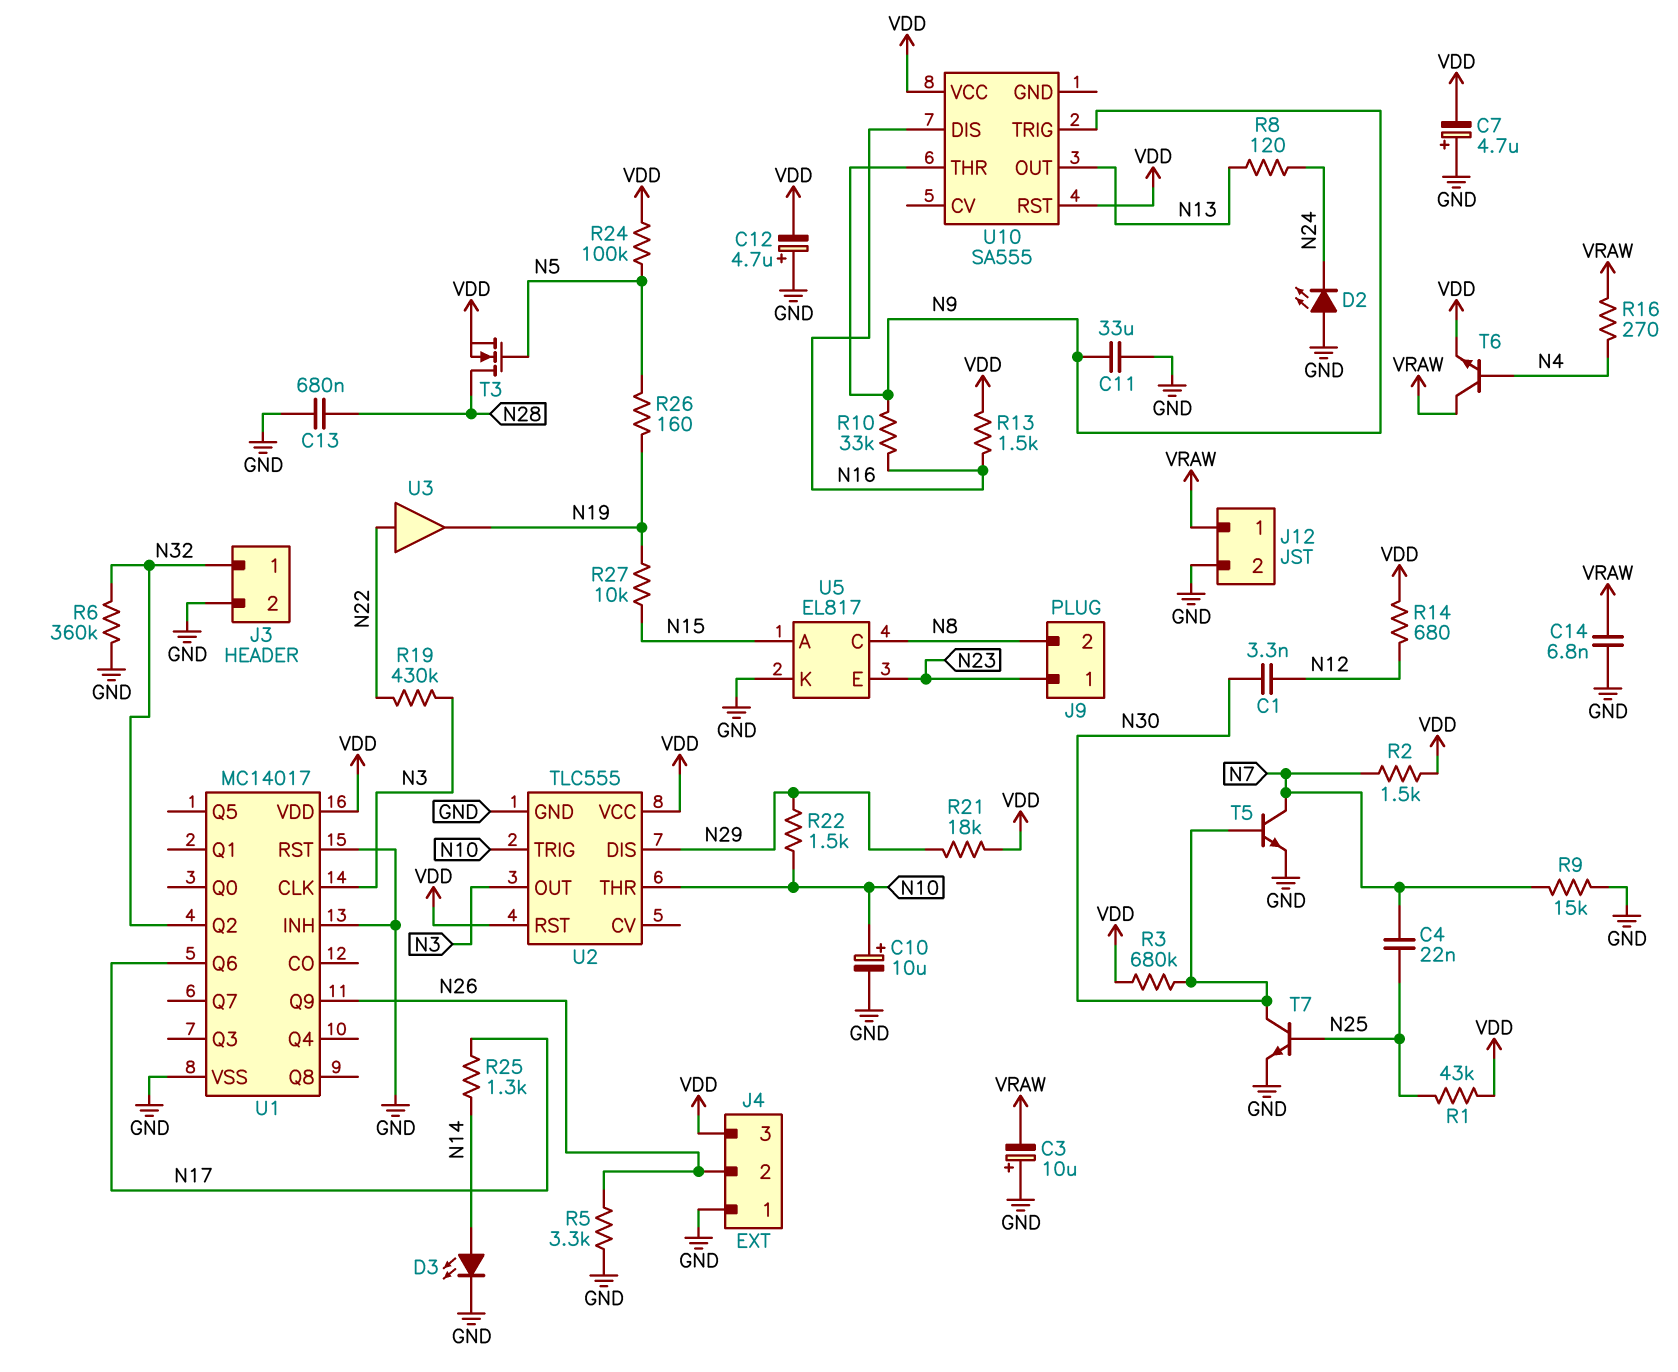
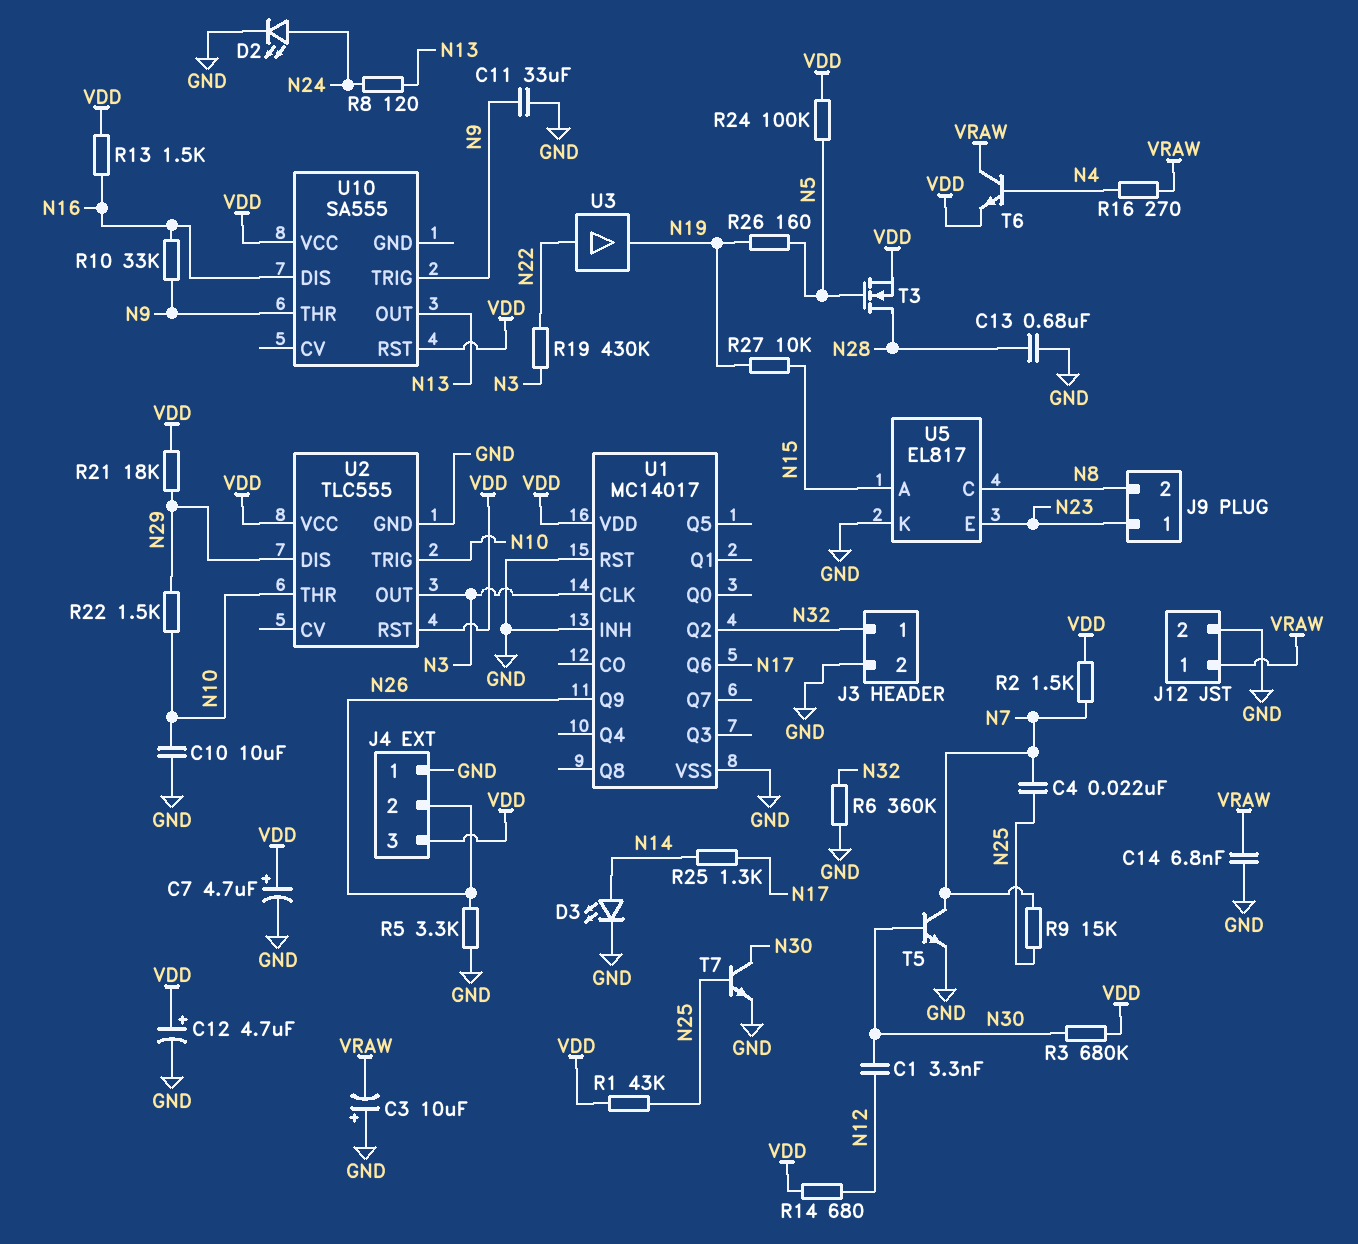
C7: 4.7uF (plus GND, minus VDD) -> 4.7uF (plus VDD, minus GND)
C10: 10uF (plus N10, minus GND) -> 10uF (GND, N10)
C12: 4.7uF (plus GND, minus VDD) -> 4.7uF (plus VDD, minus GND)
D2: LED (A GND, K N24) -> LED (A N24, K GND)
R9: 15k (GND, N7) -> 15k (N7, N25)

